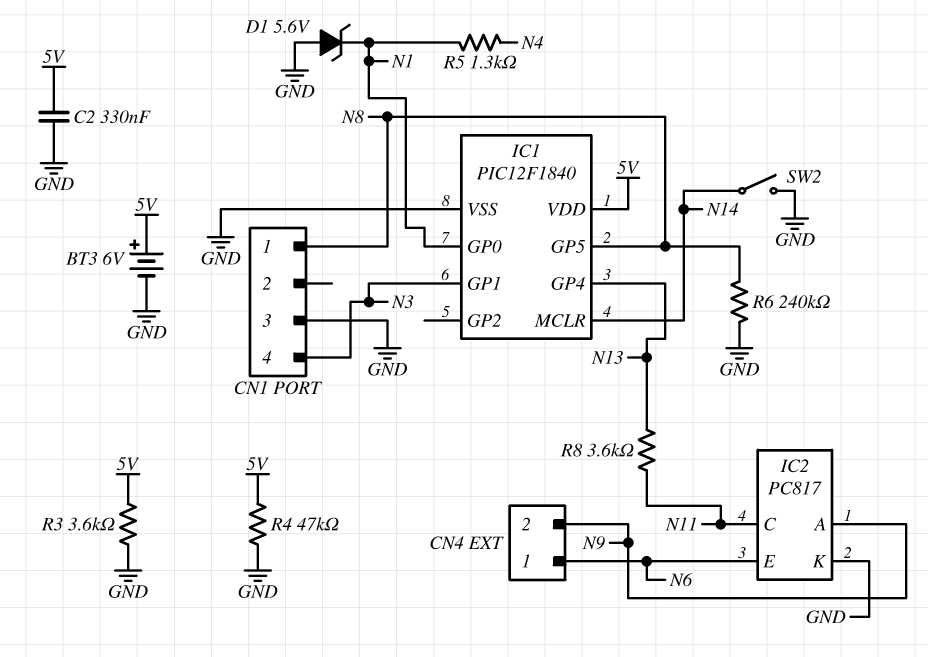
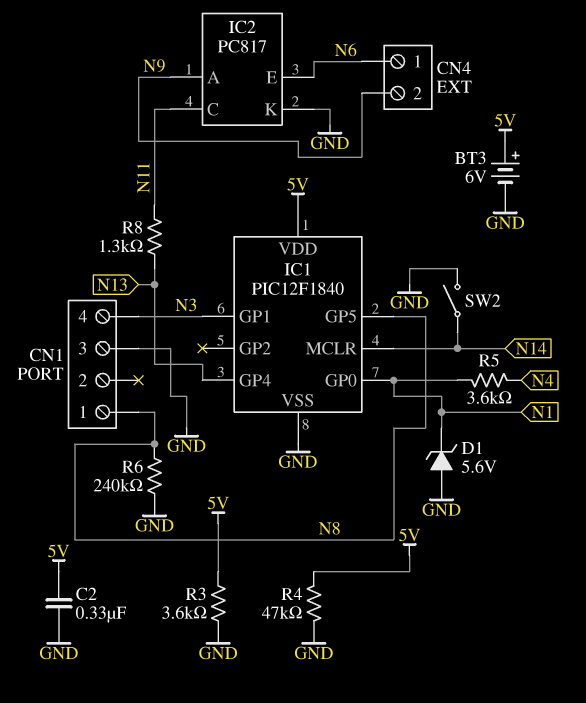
R5: 1.3k (N1, N4) -> 3.6k (N1, N4)
R8: 3.6k (N11, N13) -> 1.3k (N11, N13)

